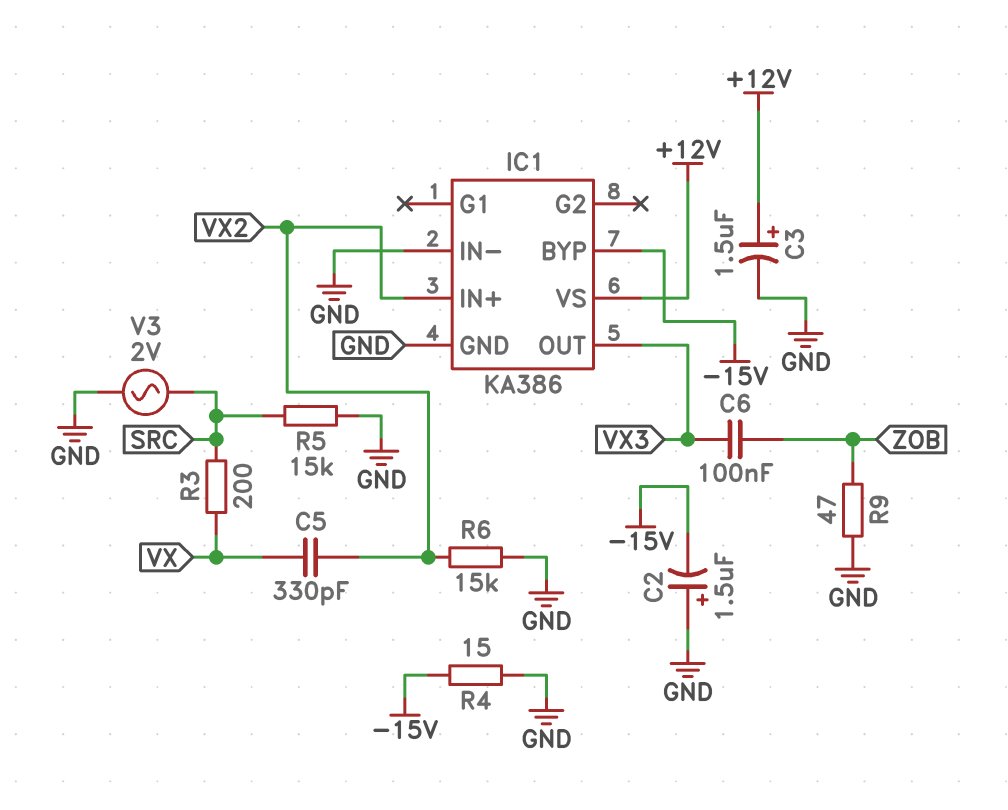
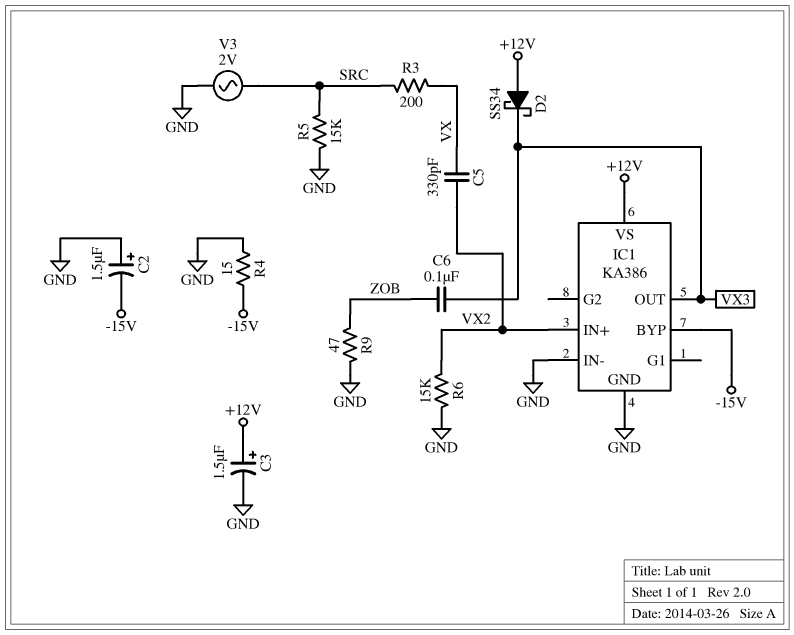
D2: none -> schottky SS34 (A +12V, K VX3)

